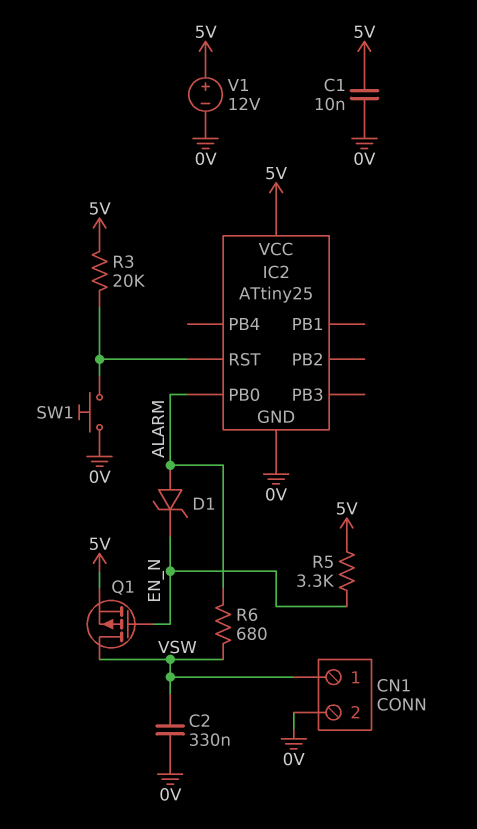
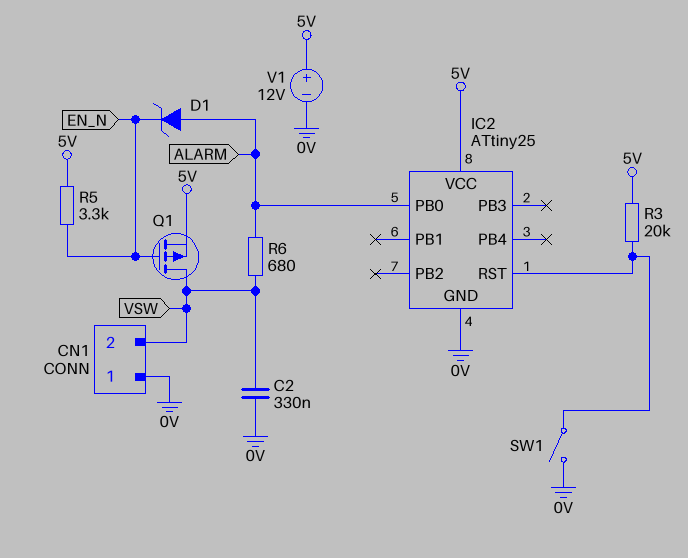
C1: 10nF (0V, 5V) -> none
CN1 pin 1: VSW -> 0V
CN1 pin 2: 0V -> VSW
SW1: button (0V, IC2/RST) -> switch (0V, IC2/RST)

